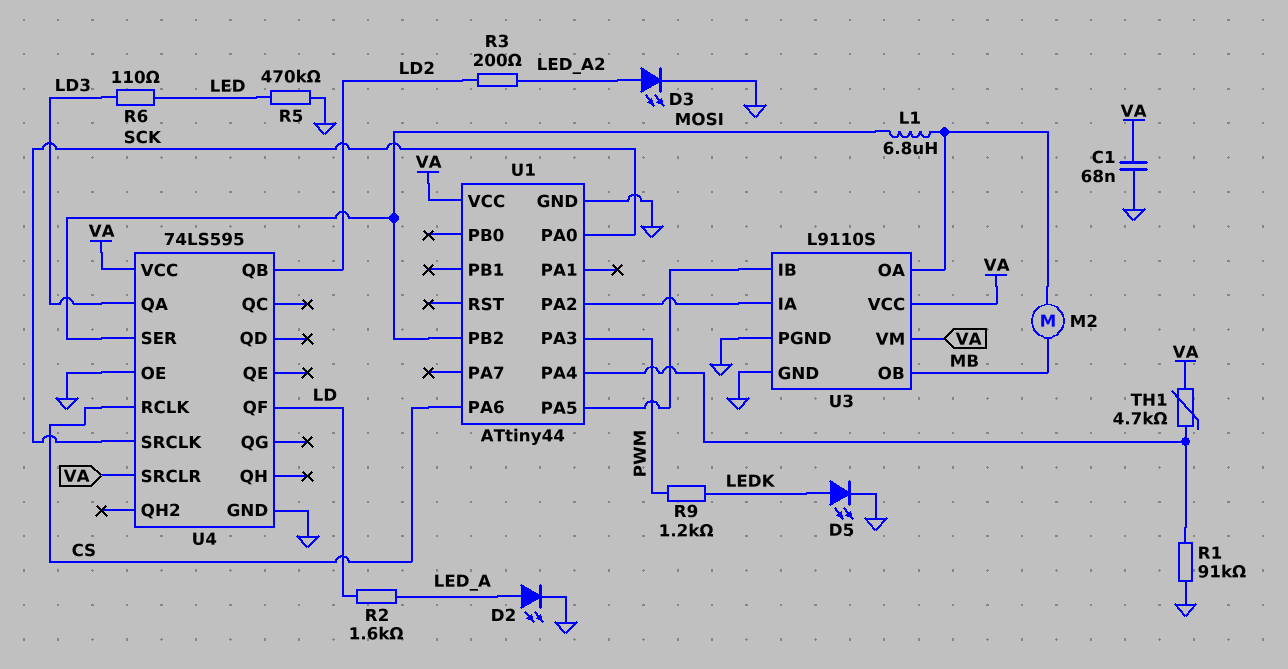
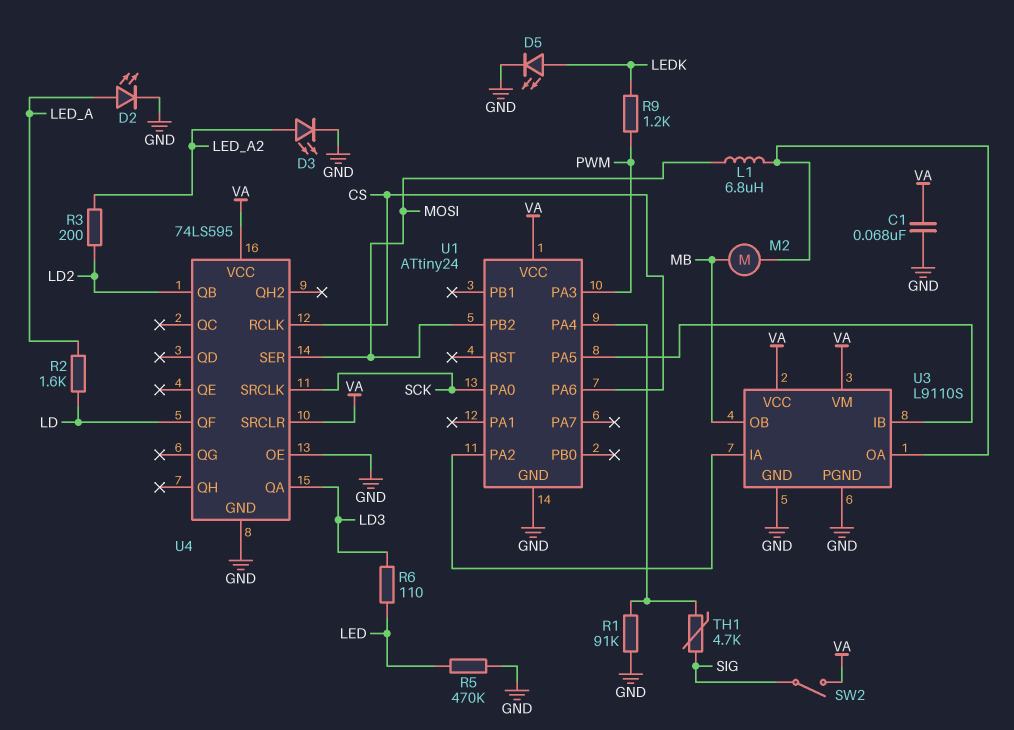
SW2: none -> switch (SIG, VA)
TH1: 4.7k (U1/PA4, VA) -> 4.7k (SIG, U1/PA4)
U1: ATtiny44 -> ATtiny24

